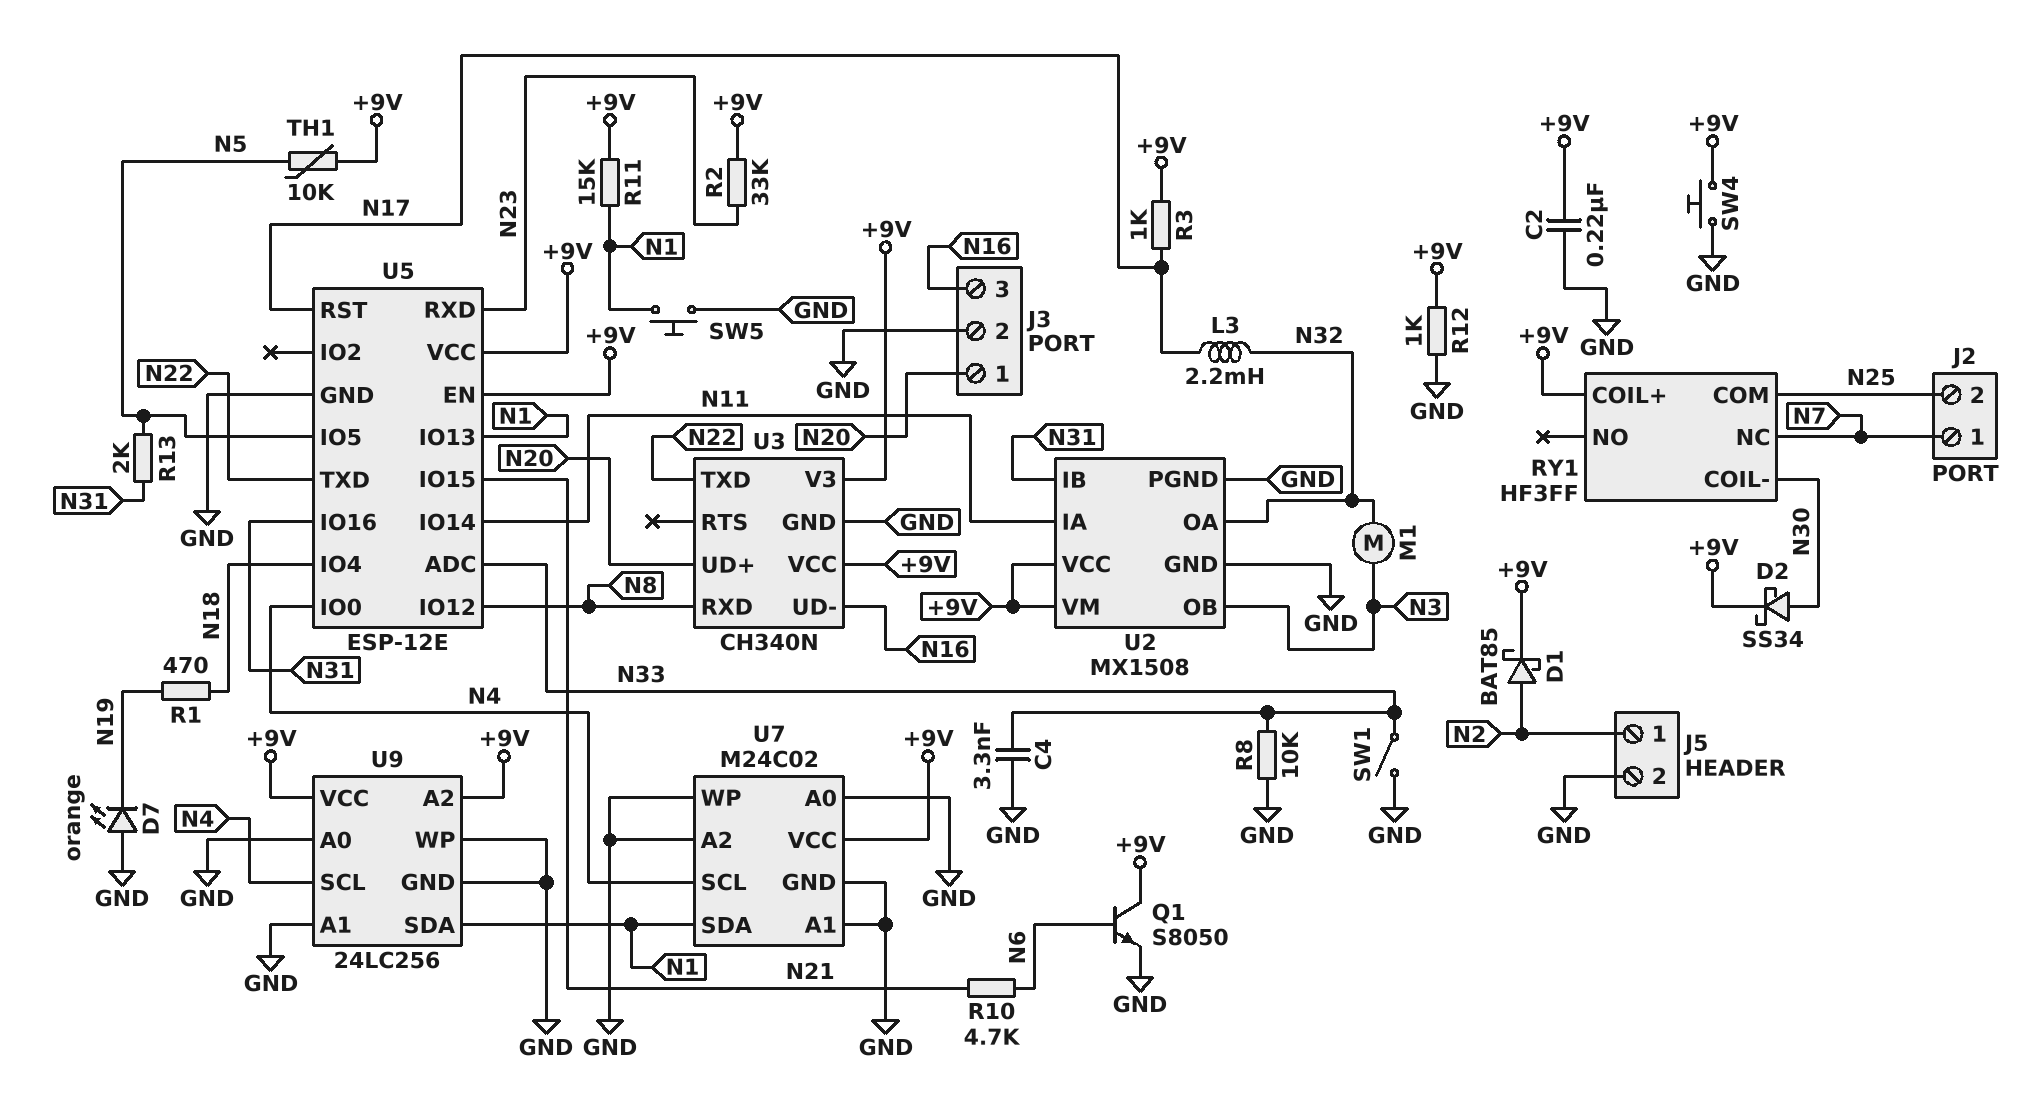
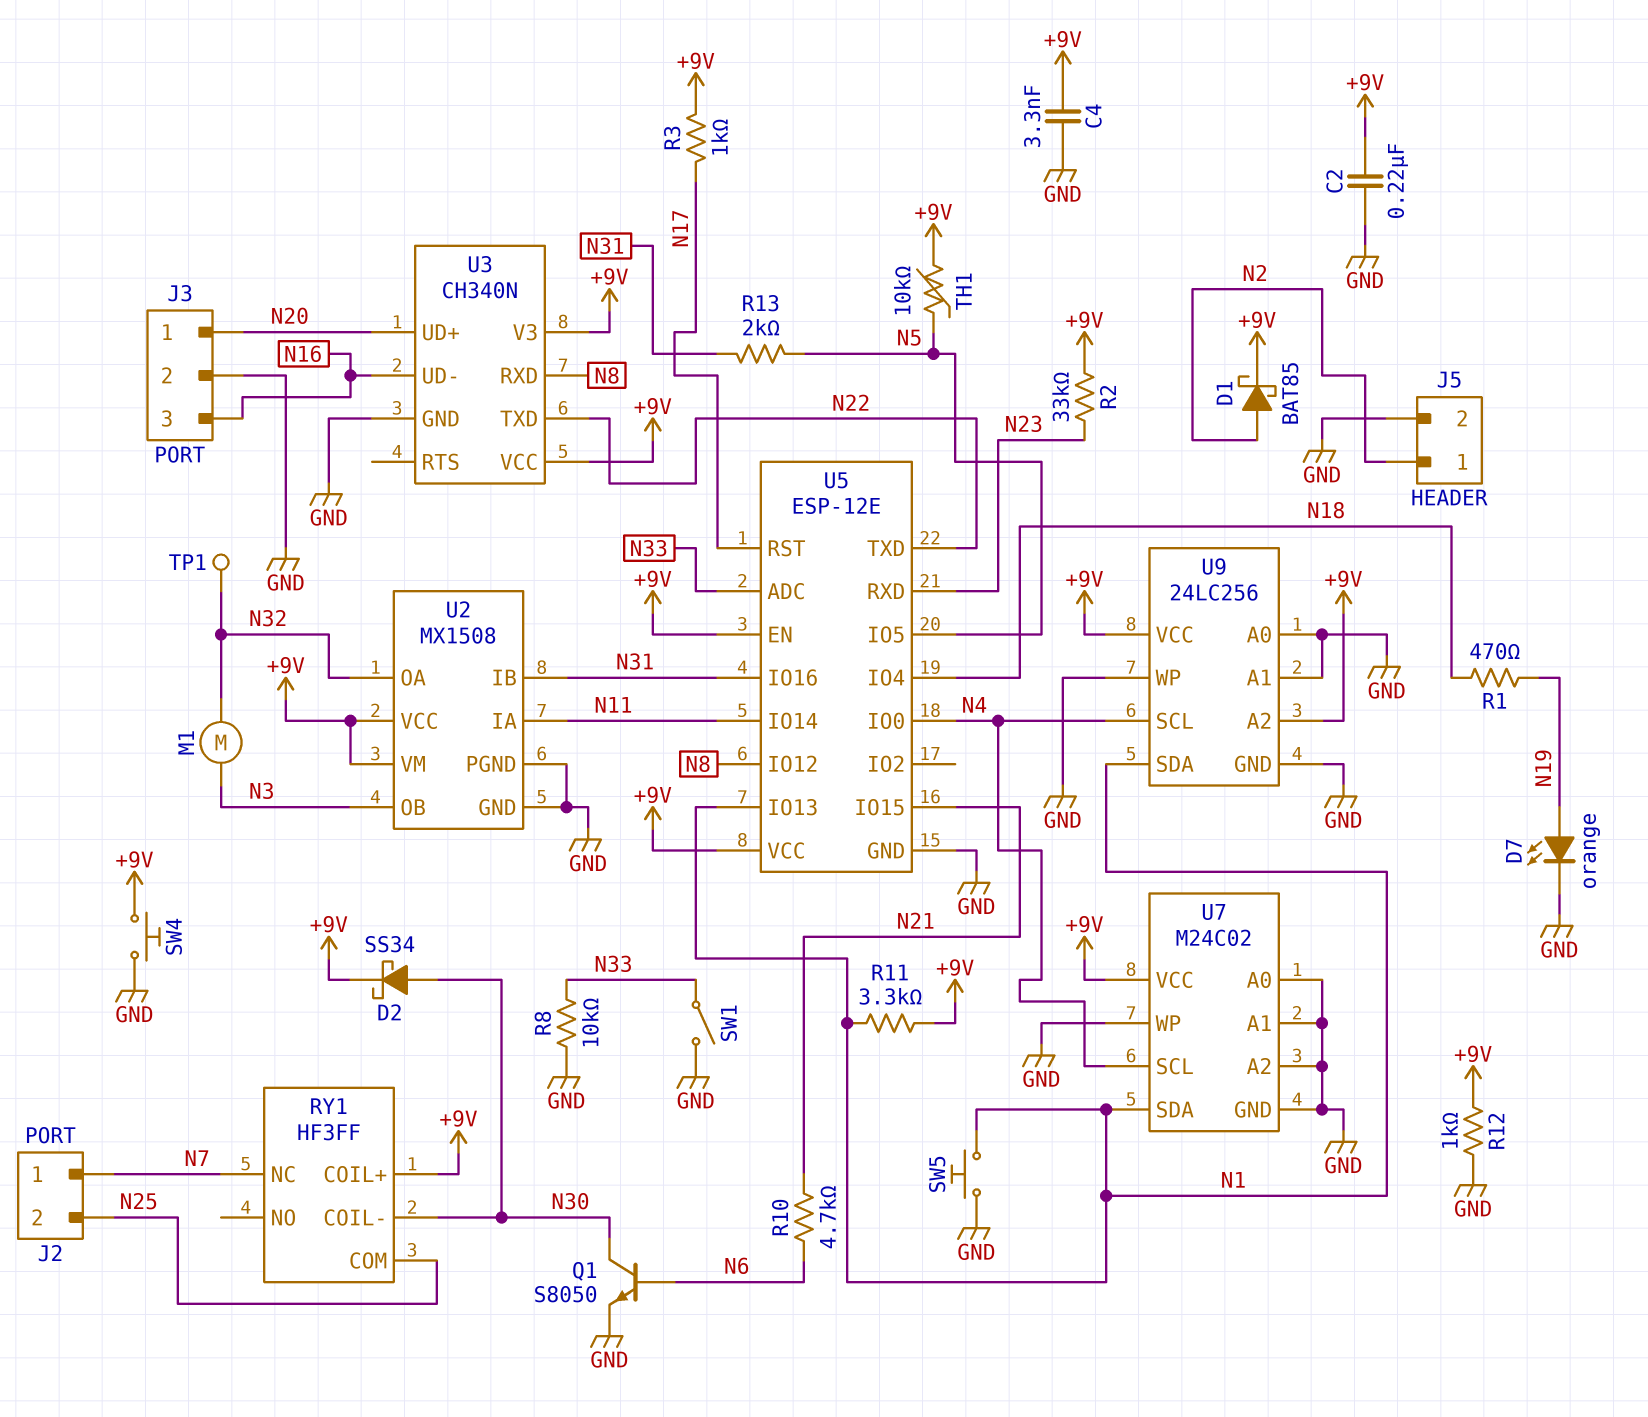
C4: 3.3nF (GND, N33) -> 3.3nF (+9V, GND)
D7: LED orange (A GND, K N19) -> LED orange (A N19, K GND)
L3: 2.2mH (N17, N32) -> none
Q1: NPN S8050 (B N6, C +9V, E GND) -> NPN S8050 (B N6, C N30, E GND)
R11: 15k (+9V, N1) -> 3.3k (+9V, N1)
TP1: none -> test point (N32)

